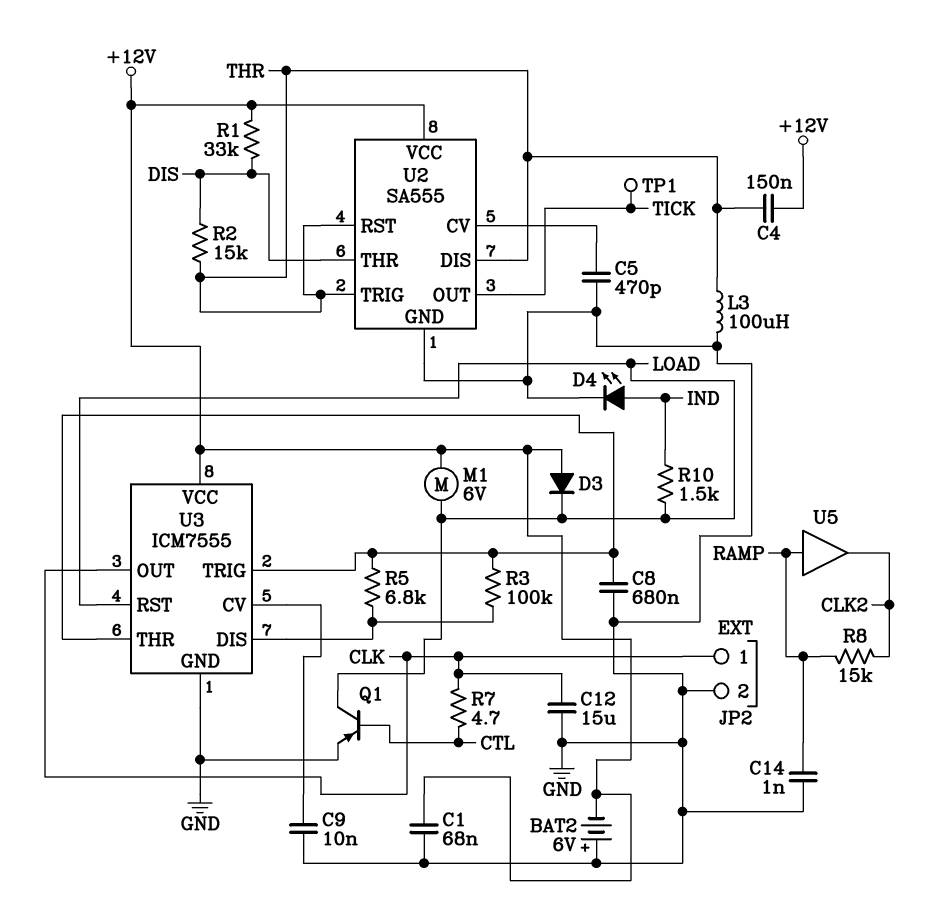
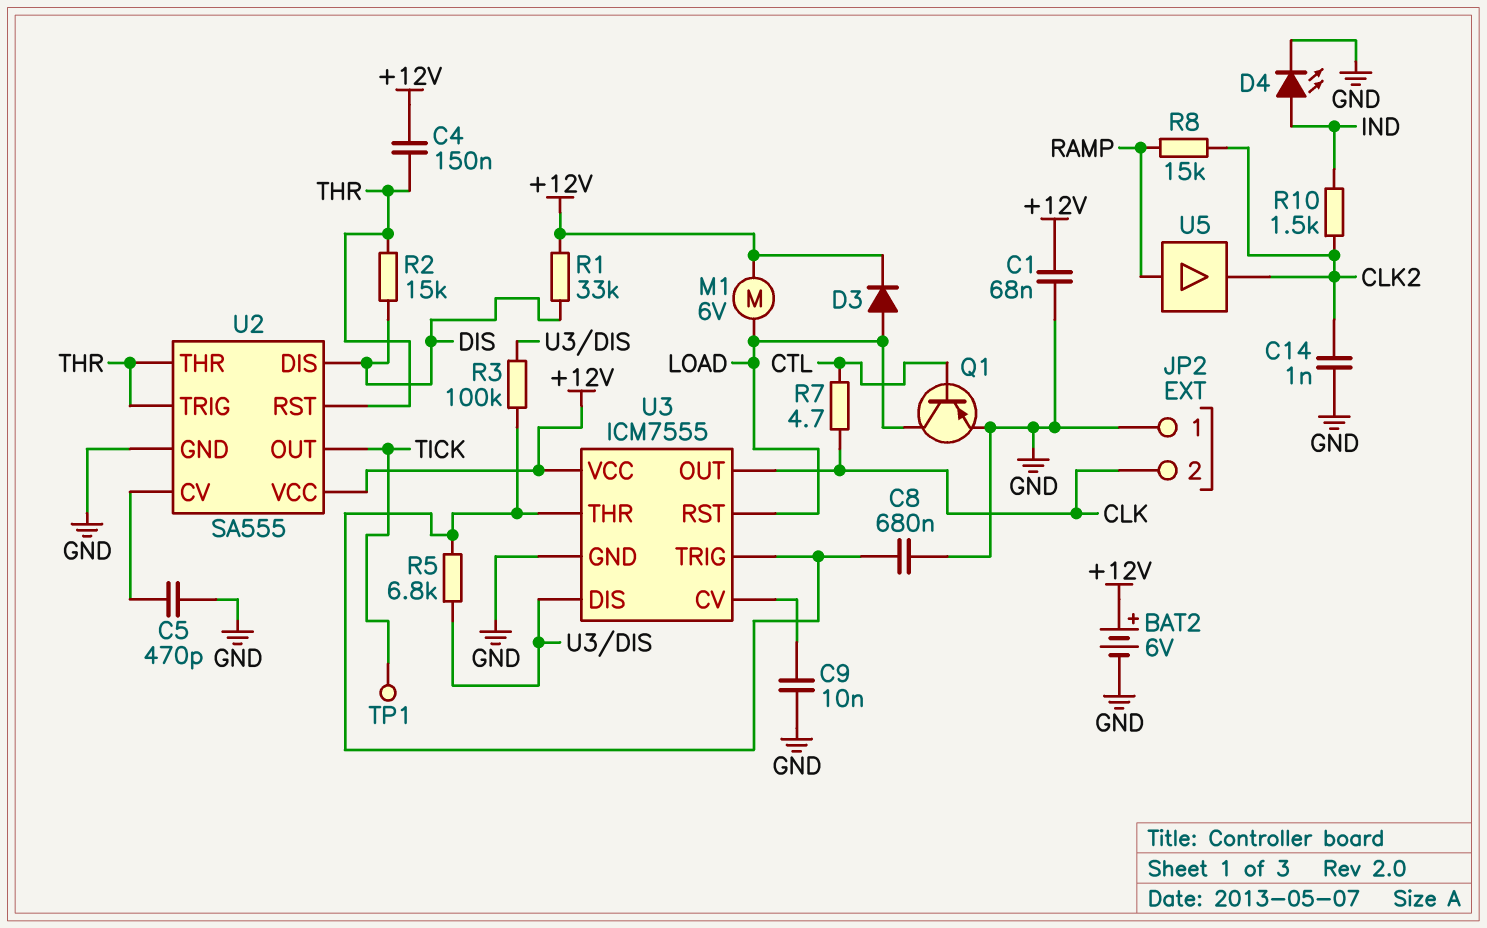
BAT2: 6V (plus GND, minus +12V) -> 6V (plus +12V, minus GND)
C12: 15uF (CLK, GND) -> none
C14: 1nF (GND, RAMP) -> 1nF (CLK2, GND)
D3: diode (A +12V, K LOAD) -> diode (A LOAD, K +12V)
JP2 pin 1: CLK -> GND
JP2 pin 2: GND -> CLK
L3: 100uH (GND, THR) -> none
R10: 1.5k (IND, LOAD) -> 1.5k (CLK2, IND)
U2 pin DIS: THR -> DIS
U2 pin THR: DIS -> THR

